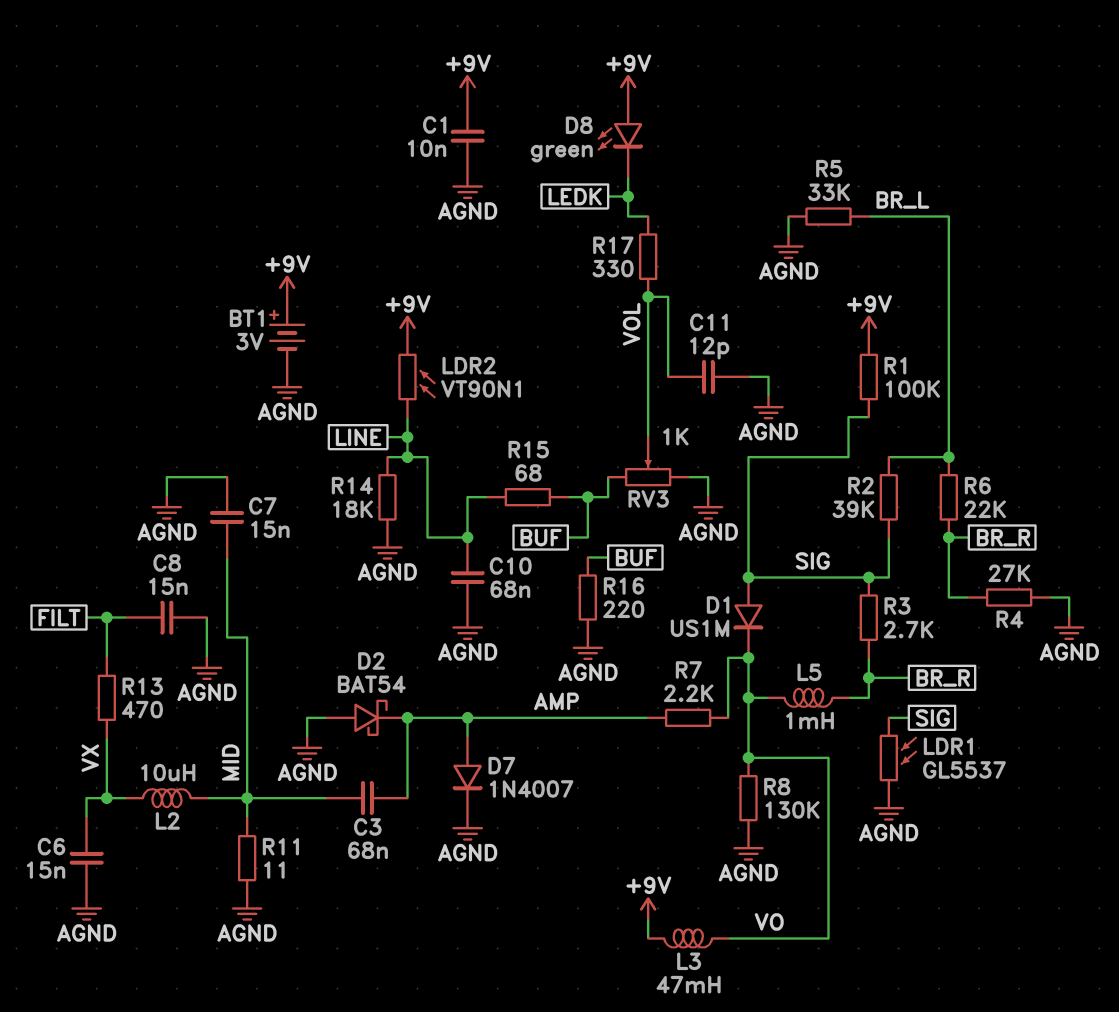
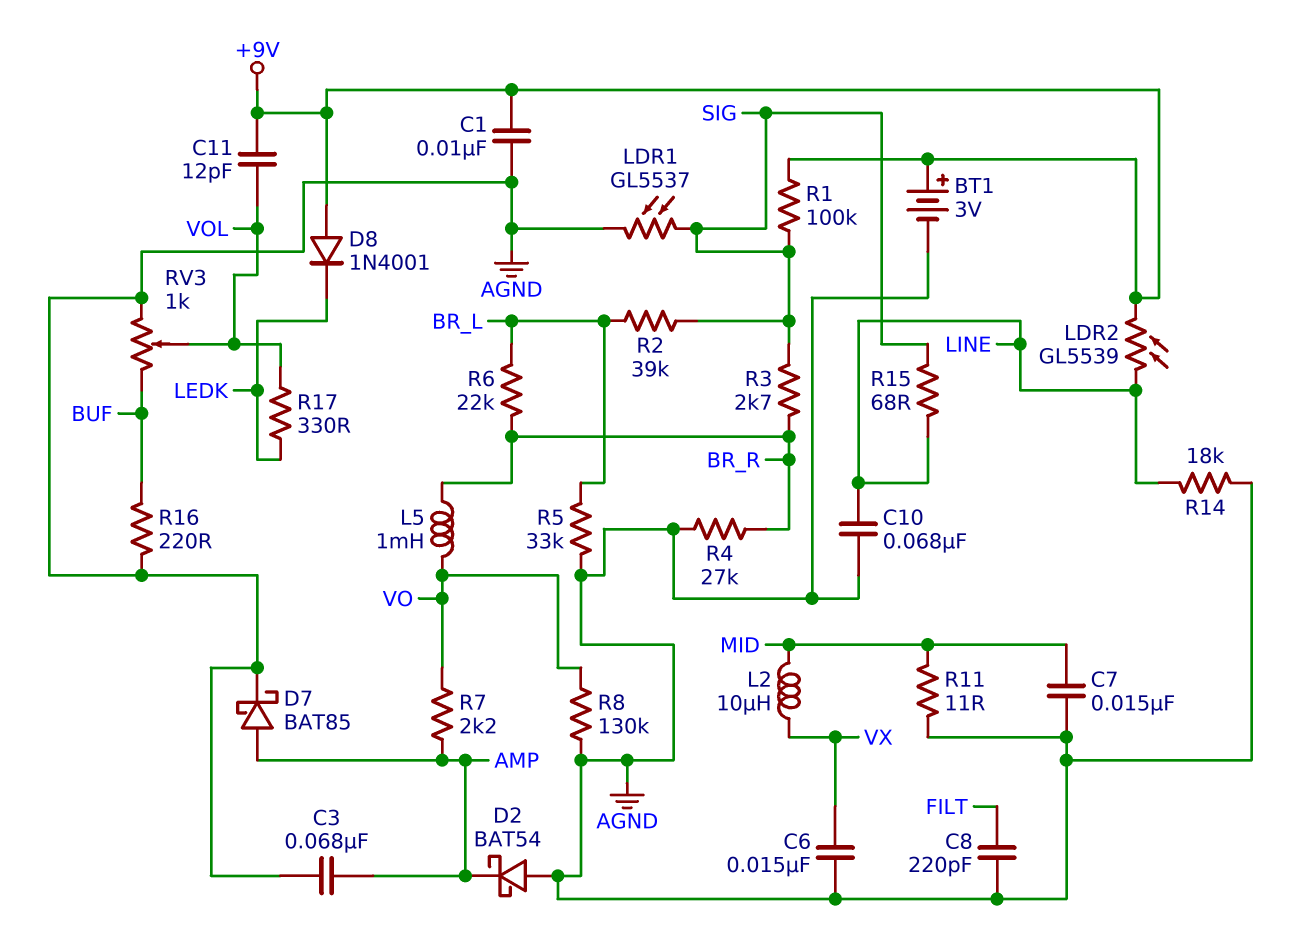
C3: 68nF (AMP, MID) -> 68nF (AGND, AMP)
C8: 15nF (AGND, FILT) -> 220pF (AGND, FILT)
C11: 12pF (AGND, VOL) -> 12pF (+9V, VOL)
D1: diode US1M (A SIG, K VO) -> none
D7: diode 1N4007 (A AMP, K AGND) -> schottky BAT85 (A AMP, K AGND)
D8: LED green (A +9V, K LEDK) -> diode 1N4001 (A +9V, K LEDK)
L3: 47mH (+9V, VO) -> none
LDR2: VT90N1 (+9V, LINE) -> GL5539 (+9V, LINE)
R13: 470 (FILT, VX) -> none
R15: 68 (BUF, LINE) -> 68 (LINE, SIG)

